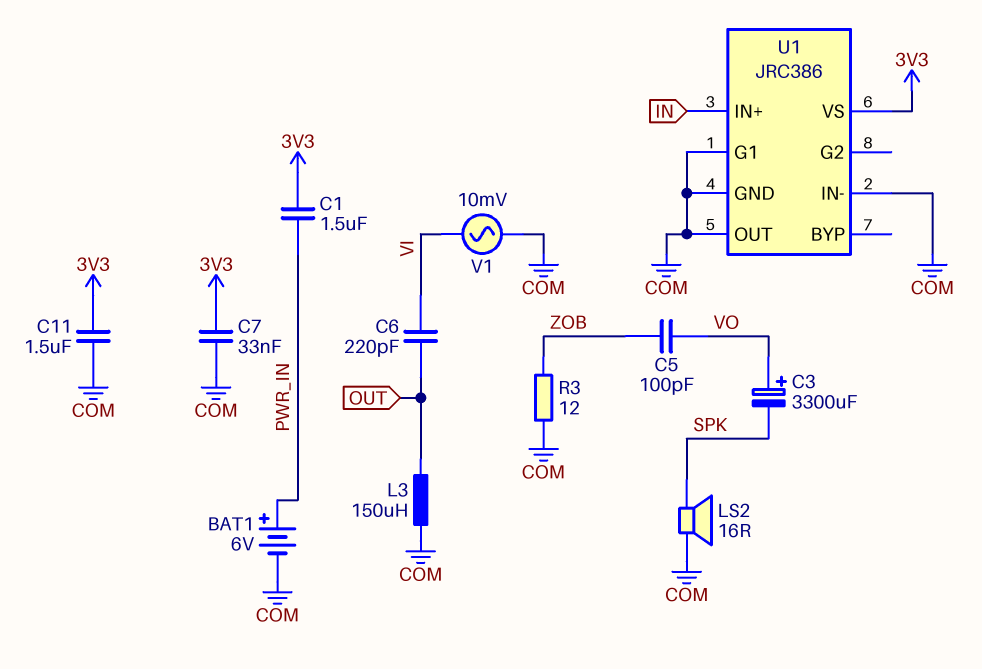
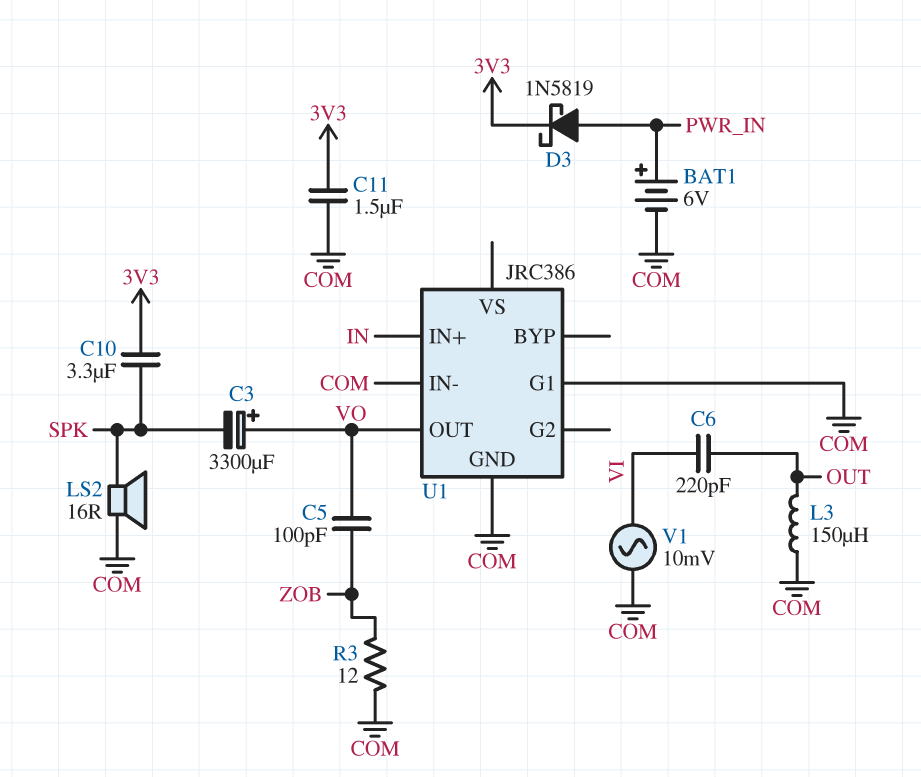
C1: 1.5uF (3V3, PWR_IN) -> none
C7: 33nF (3V3, COM) -> none
C10: none -> 3.3uF (3V3, SPK)
D3: none -> schottky 1N5819 (A PWR_IN, K 3V3)
U1 pin OUT: COM -> VO
U1 pin VS: 3V3 -> none

